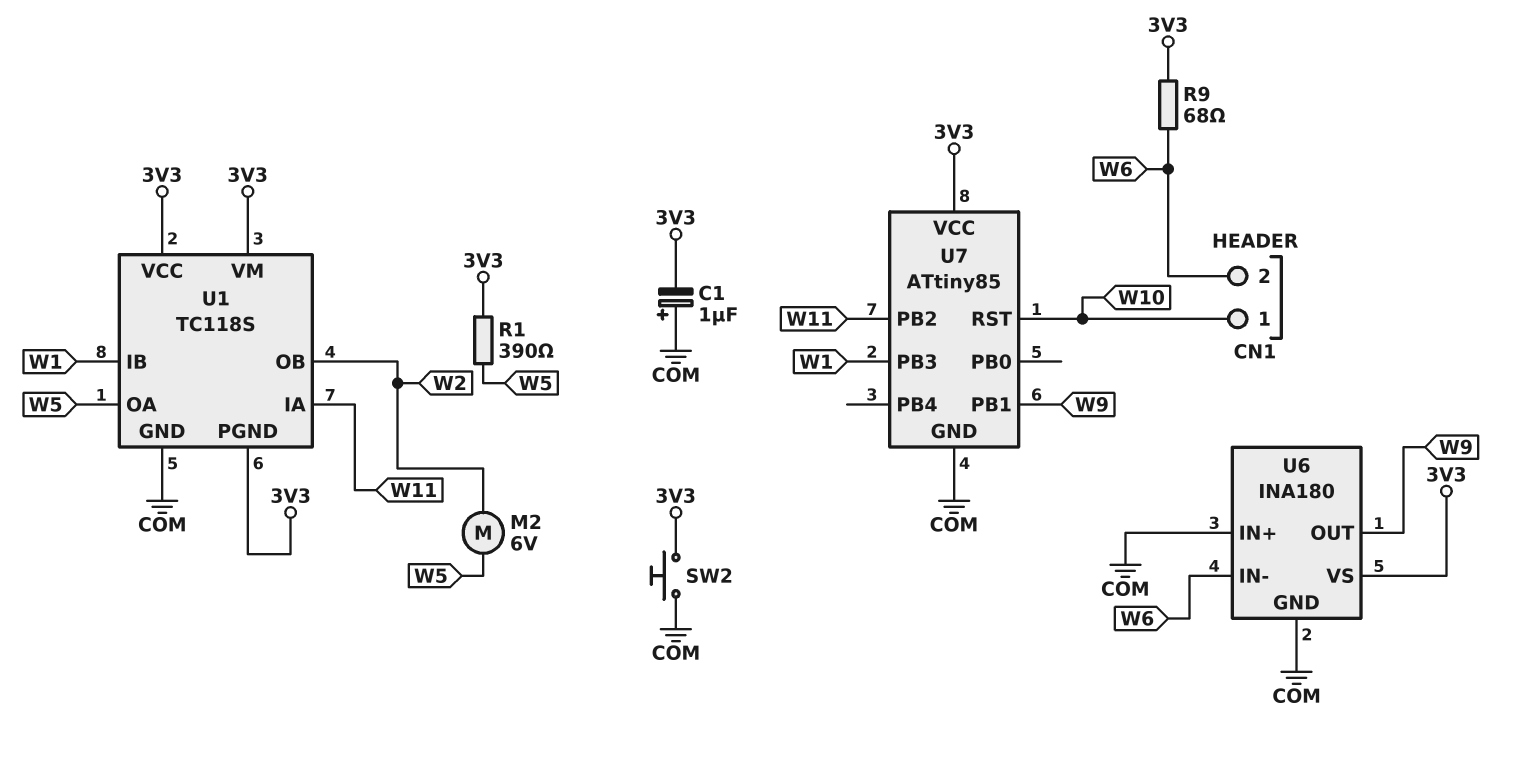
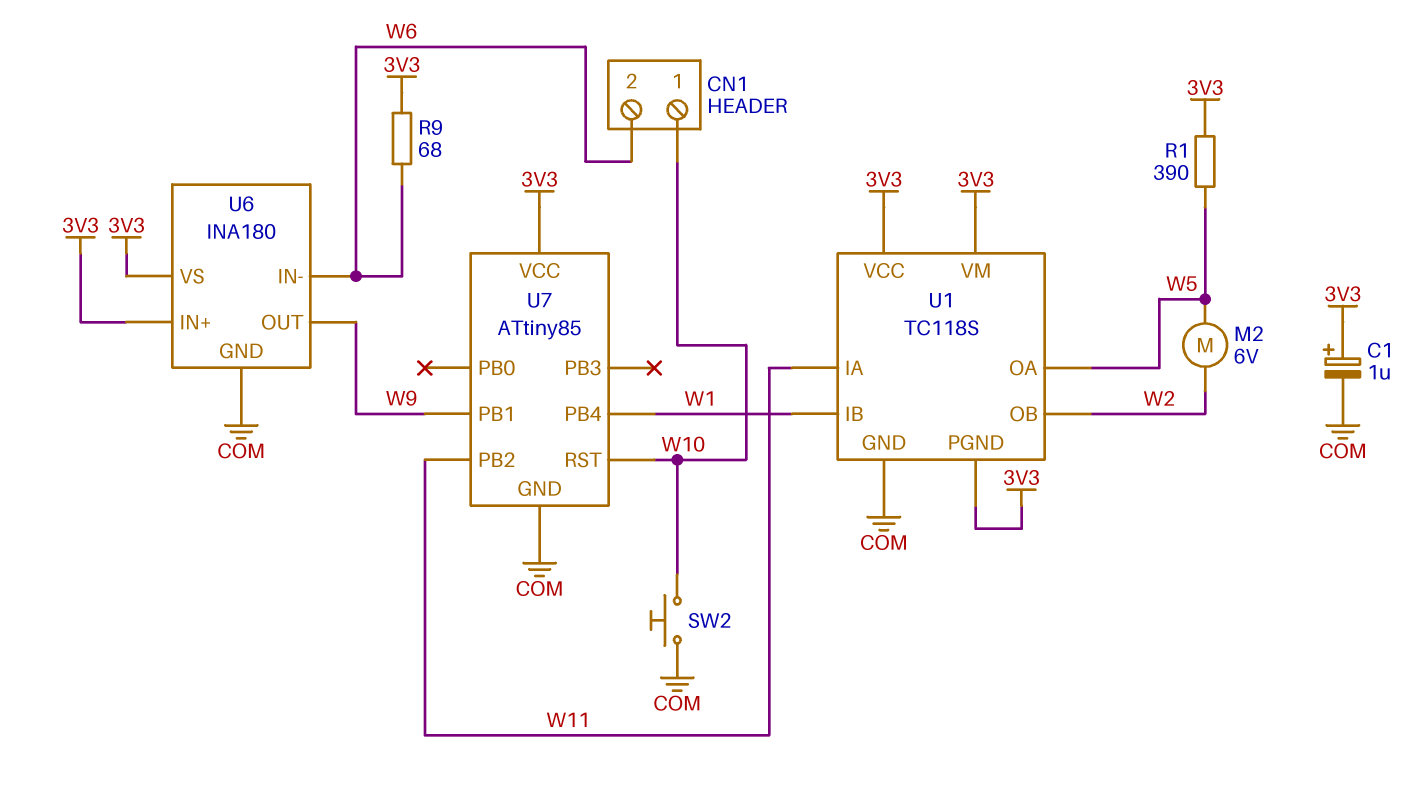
C1: 1uF (plus COM, minus 3V3) -> 1uF (plus 3V3, minus COM)
SW2: button (3V3, COM) -> button (COM, W10)
U6 pin IN+: COM -> 3V3
U7 pin PB3: W1 -> none
U7 pin PB4: none -> W1

